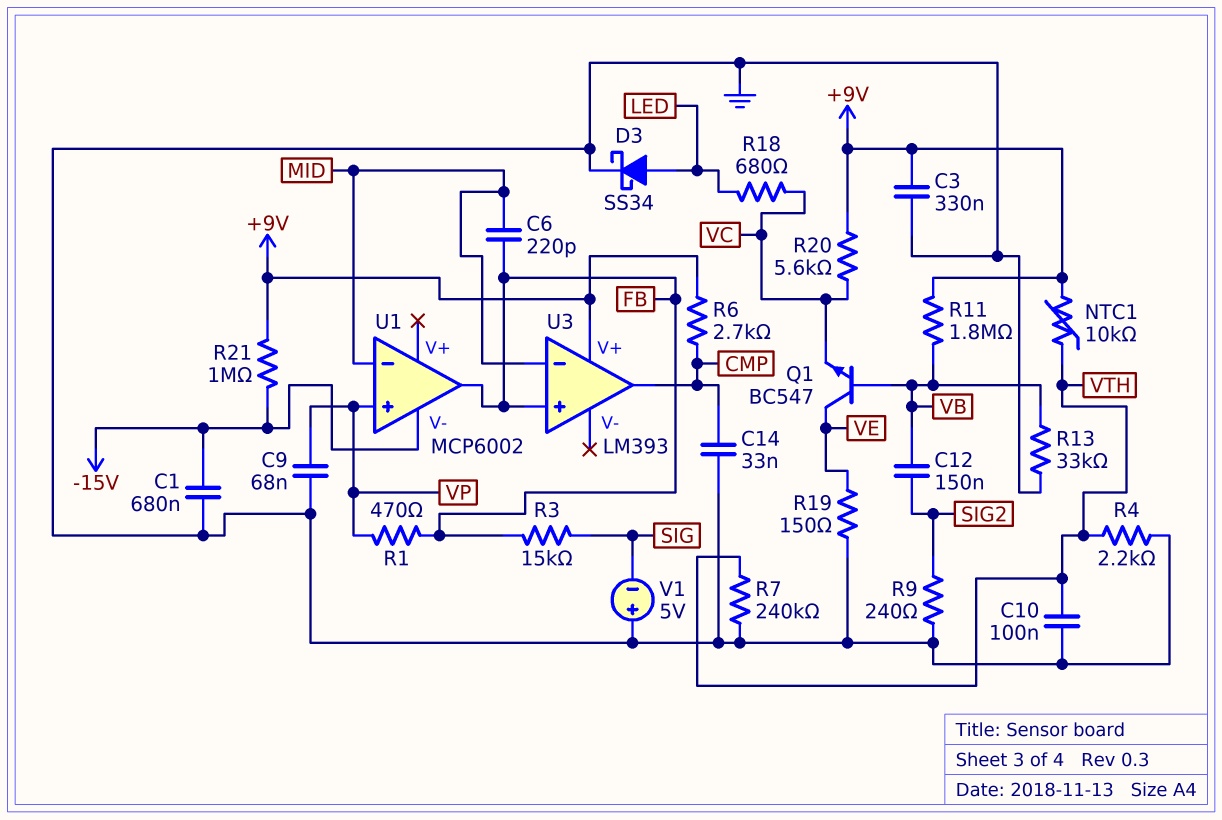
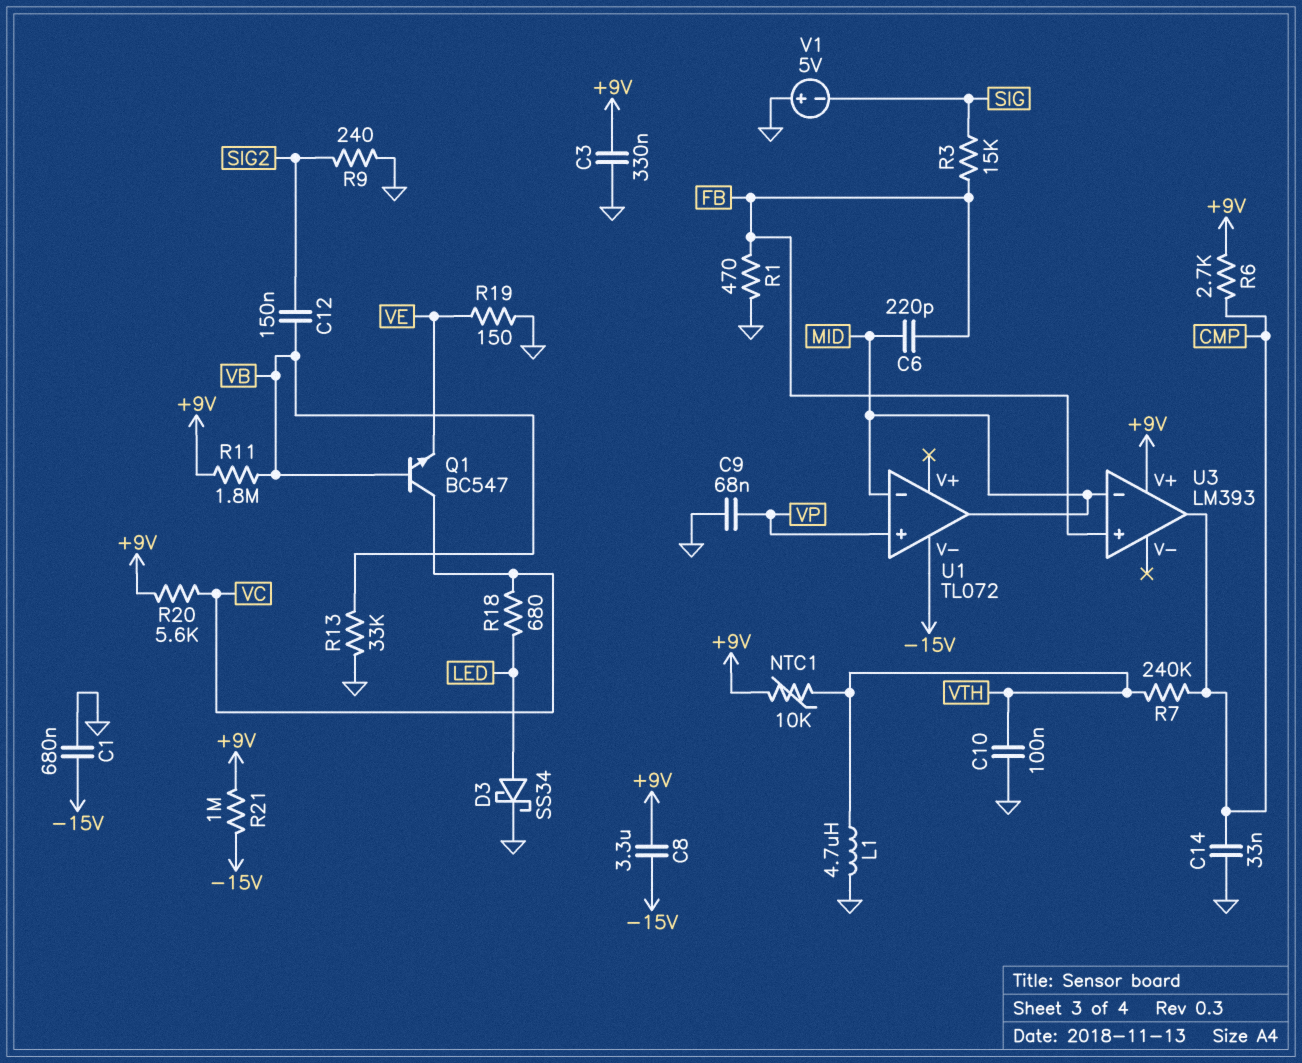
C8: none -> 3.3uF (+9V, -15V)
L1: none -> 4.7uH (GND, VTH)
Q1: NPN BC547 (B VB, C VE, E VC) -> NPN BC547 (B VB, C VC, E VE)
R1: 470 (FB, VP) -> 470 (FB, GND)
R4: 2.2k (GND, VTH) -> none
R7: 240k (GND, VTH) -> 240k (CMP, VTH)
U1: MCP6002 -> TL072
U1 pin out: FB -> MID

